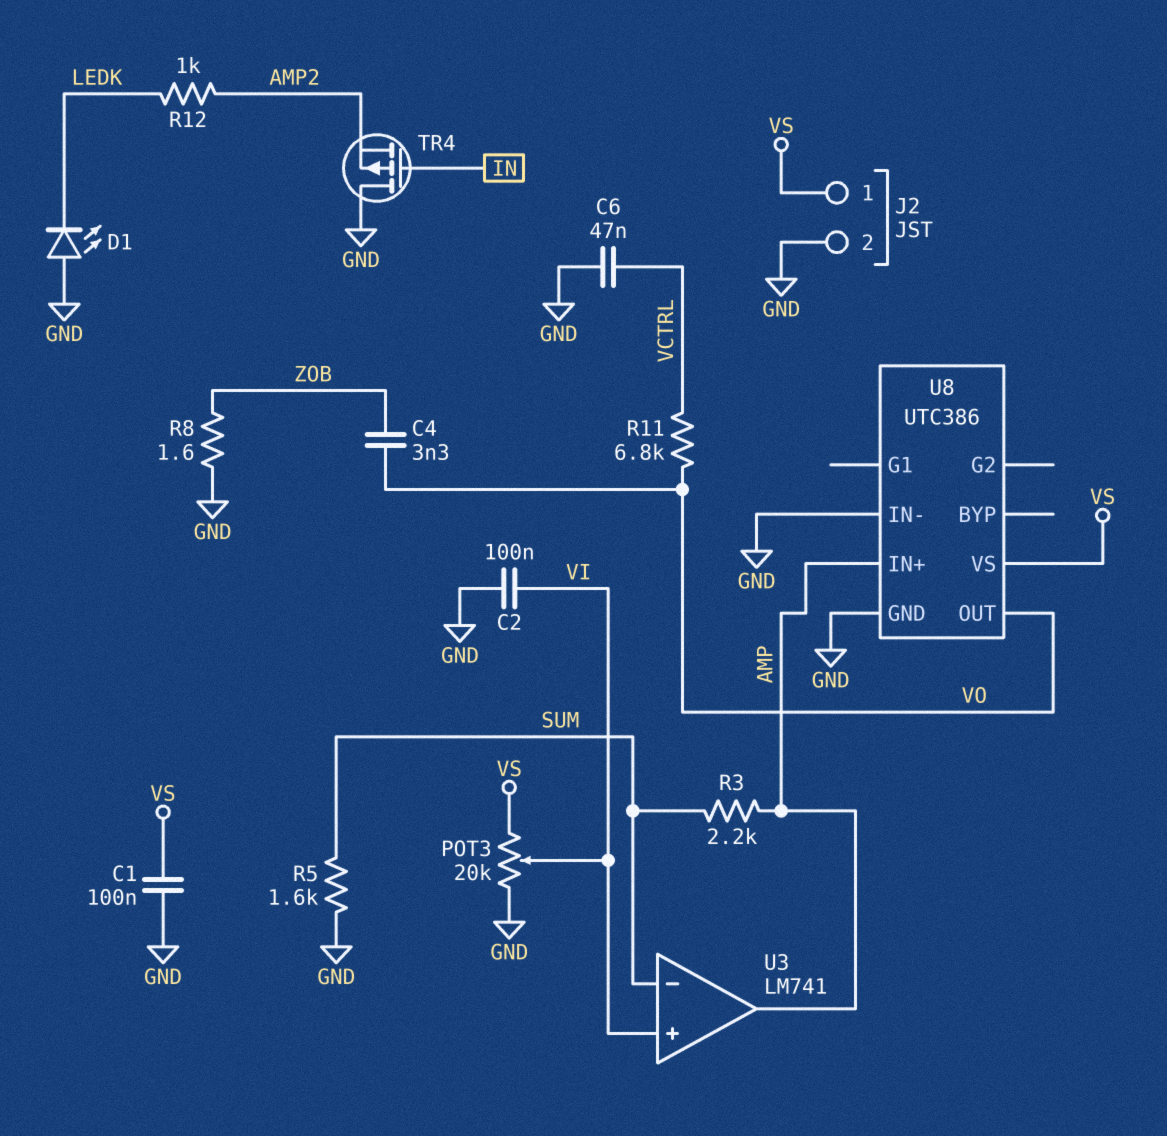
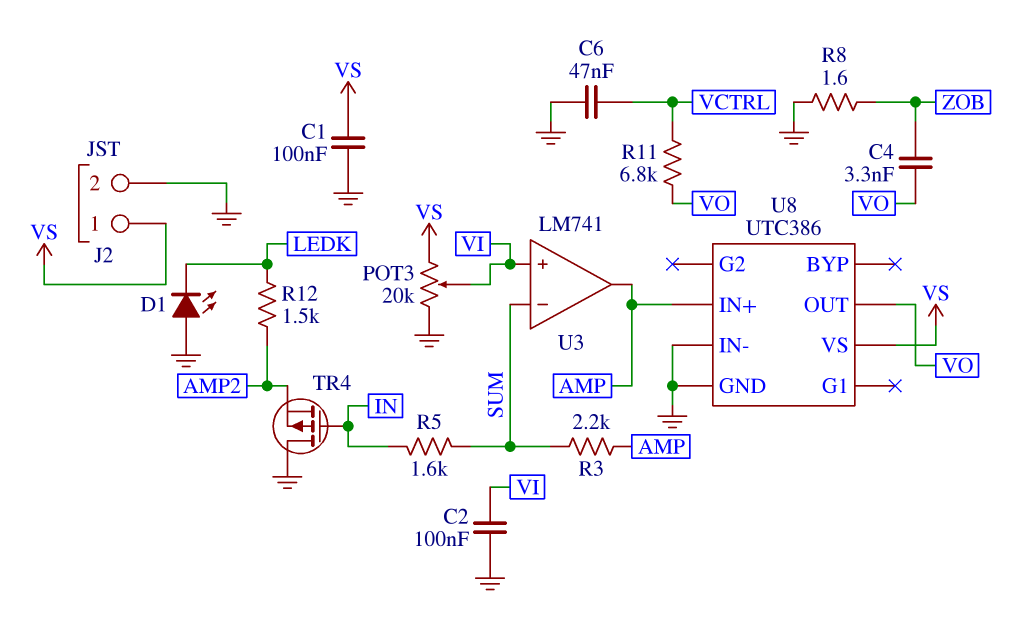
R5: 1.6k (GND, SUM) -> 1.6k (IN, SUM)
R12: 1k (AMP2, LEDK) -> 1.5k (AMP2, LEDK)

